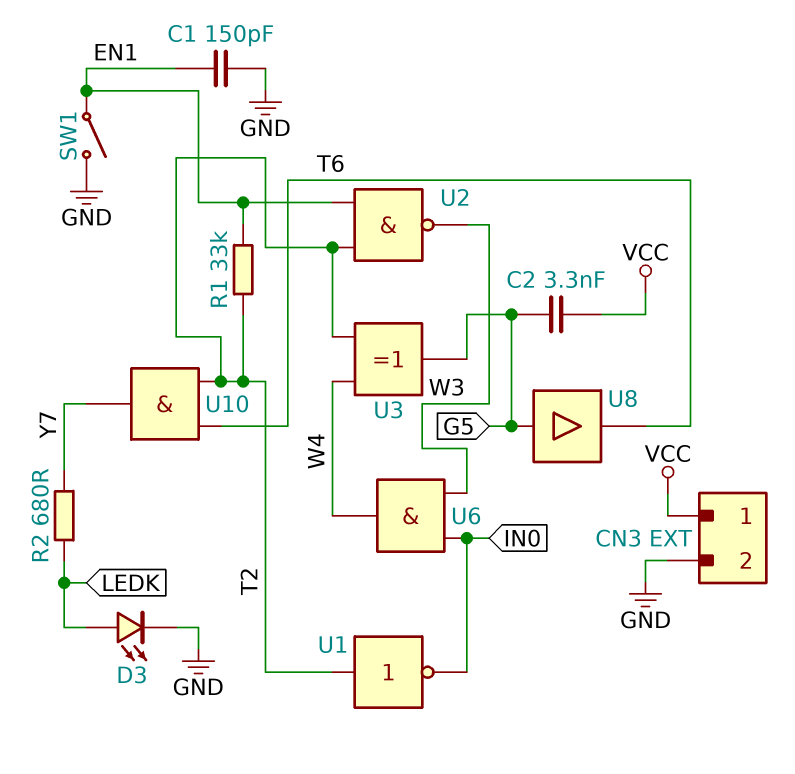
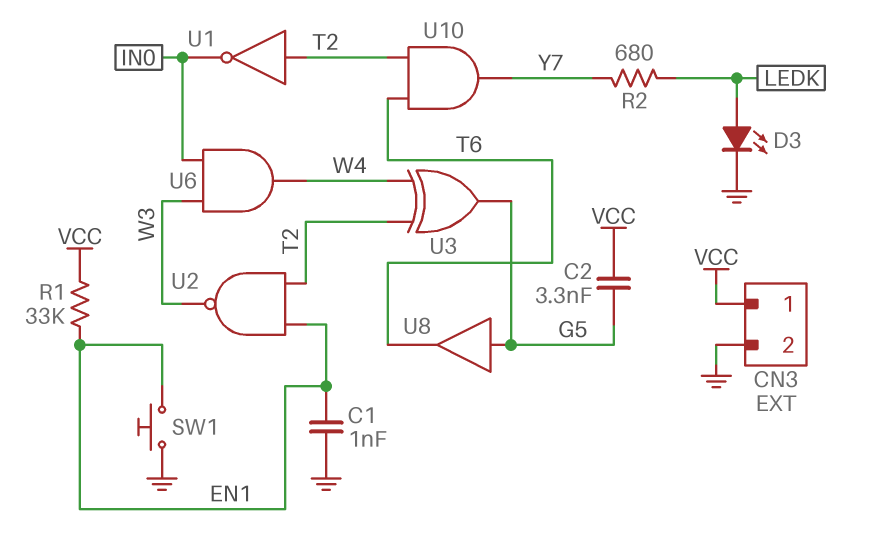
C1: 150pF (EN1, GND) -> 1nF (EN1, GND)
R1: 33k (EN1, T2) -> 33k (EN1, VCC)
SW1: switch (EN1, GND) -> button (EN1, GND)

